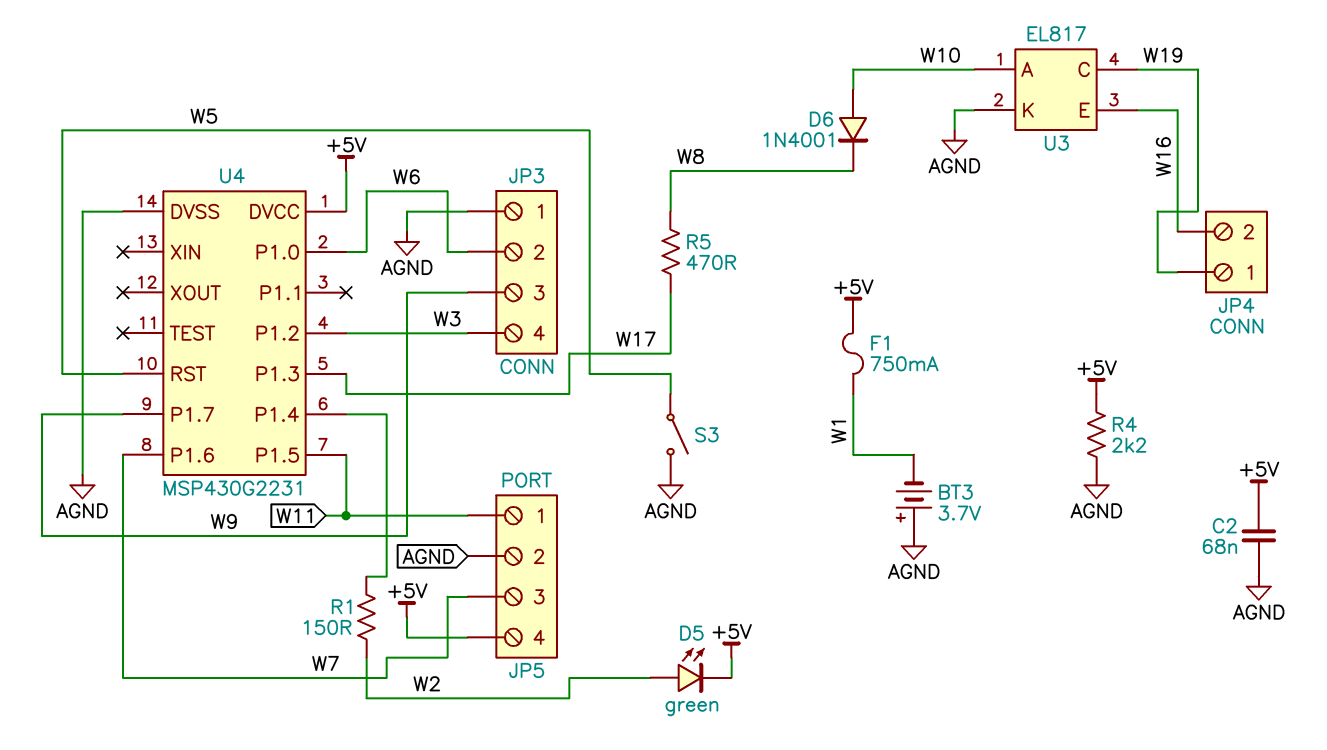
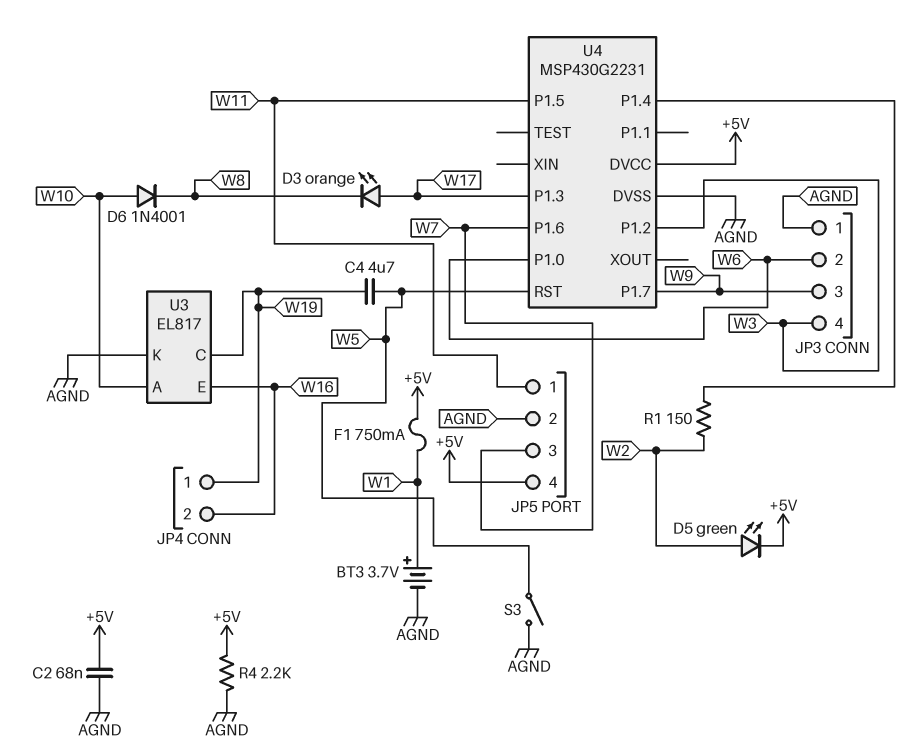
BT3: 3.7V (plus AGND, minus W1) -> 3.7V (plus W1, minus AGND)
C4: none -> 4.7uF (W5, W19)
D3: none -> LED orange (A W17, K W8)
R5: 470 (W8, W17) -> none

